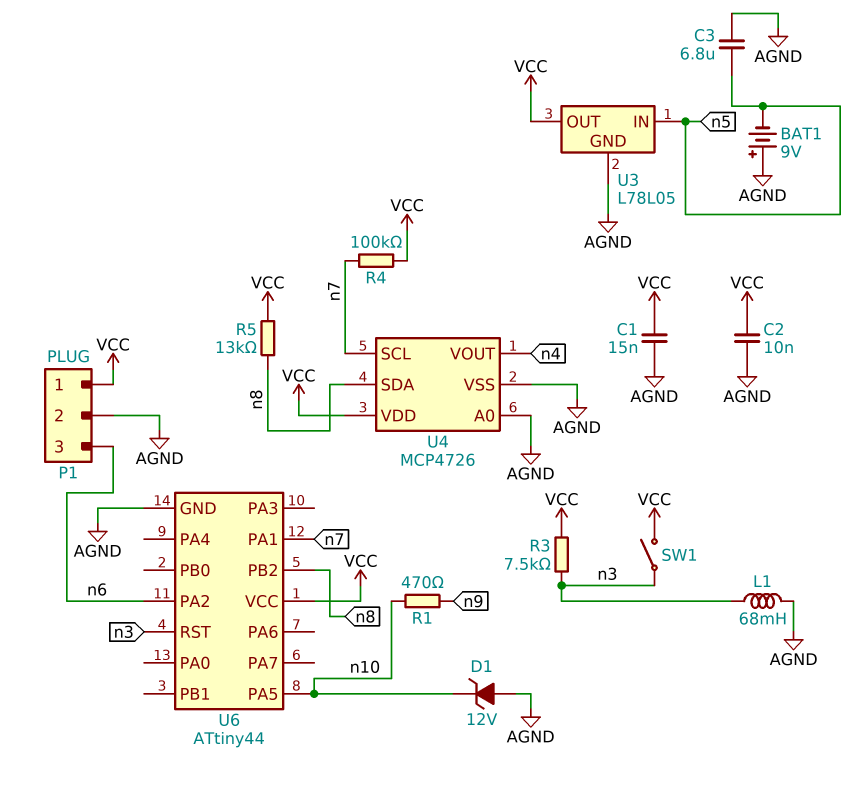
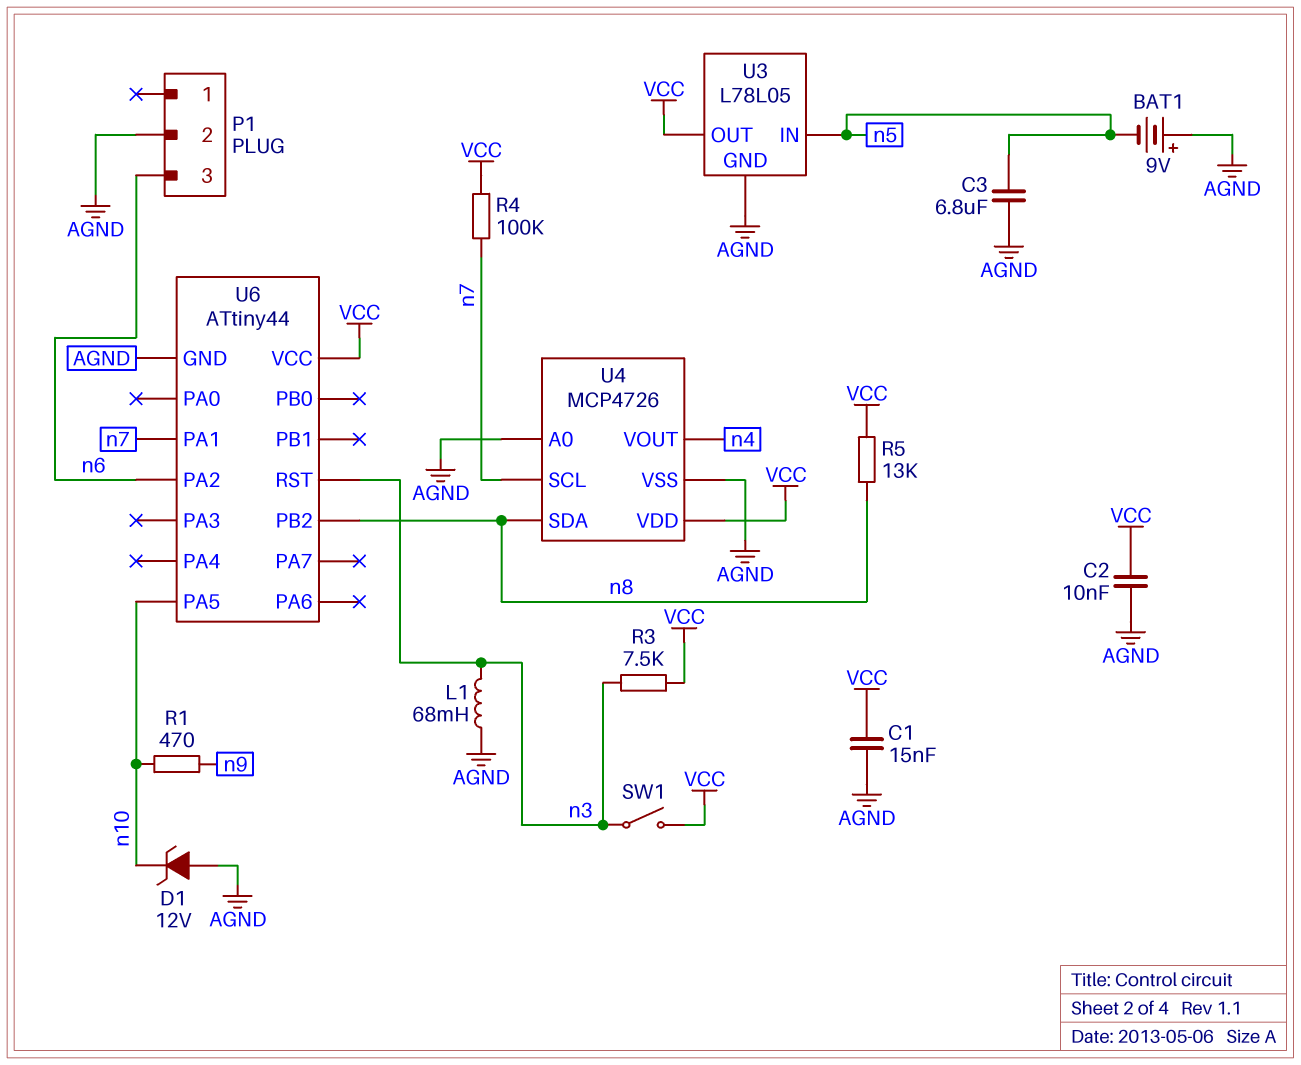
P1 pin 1: VCC -> none

